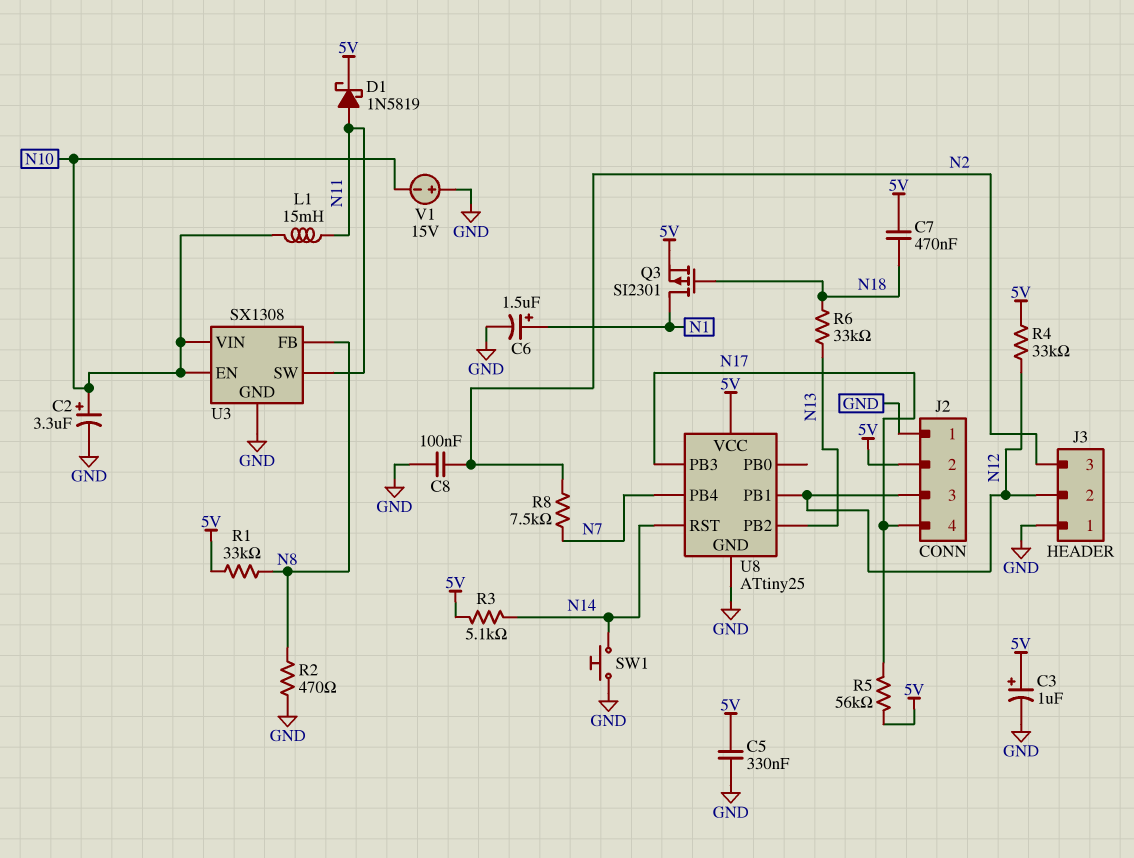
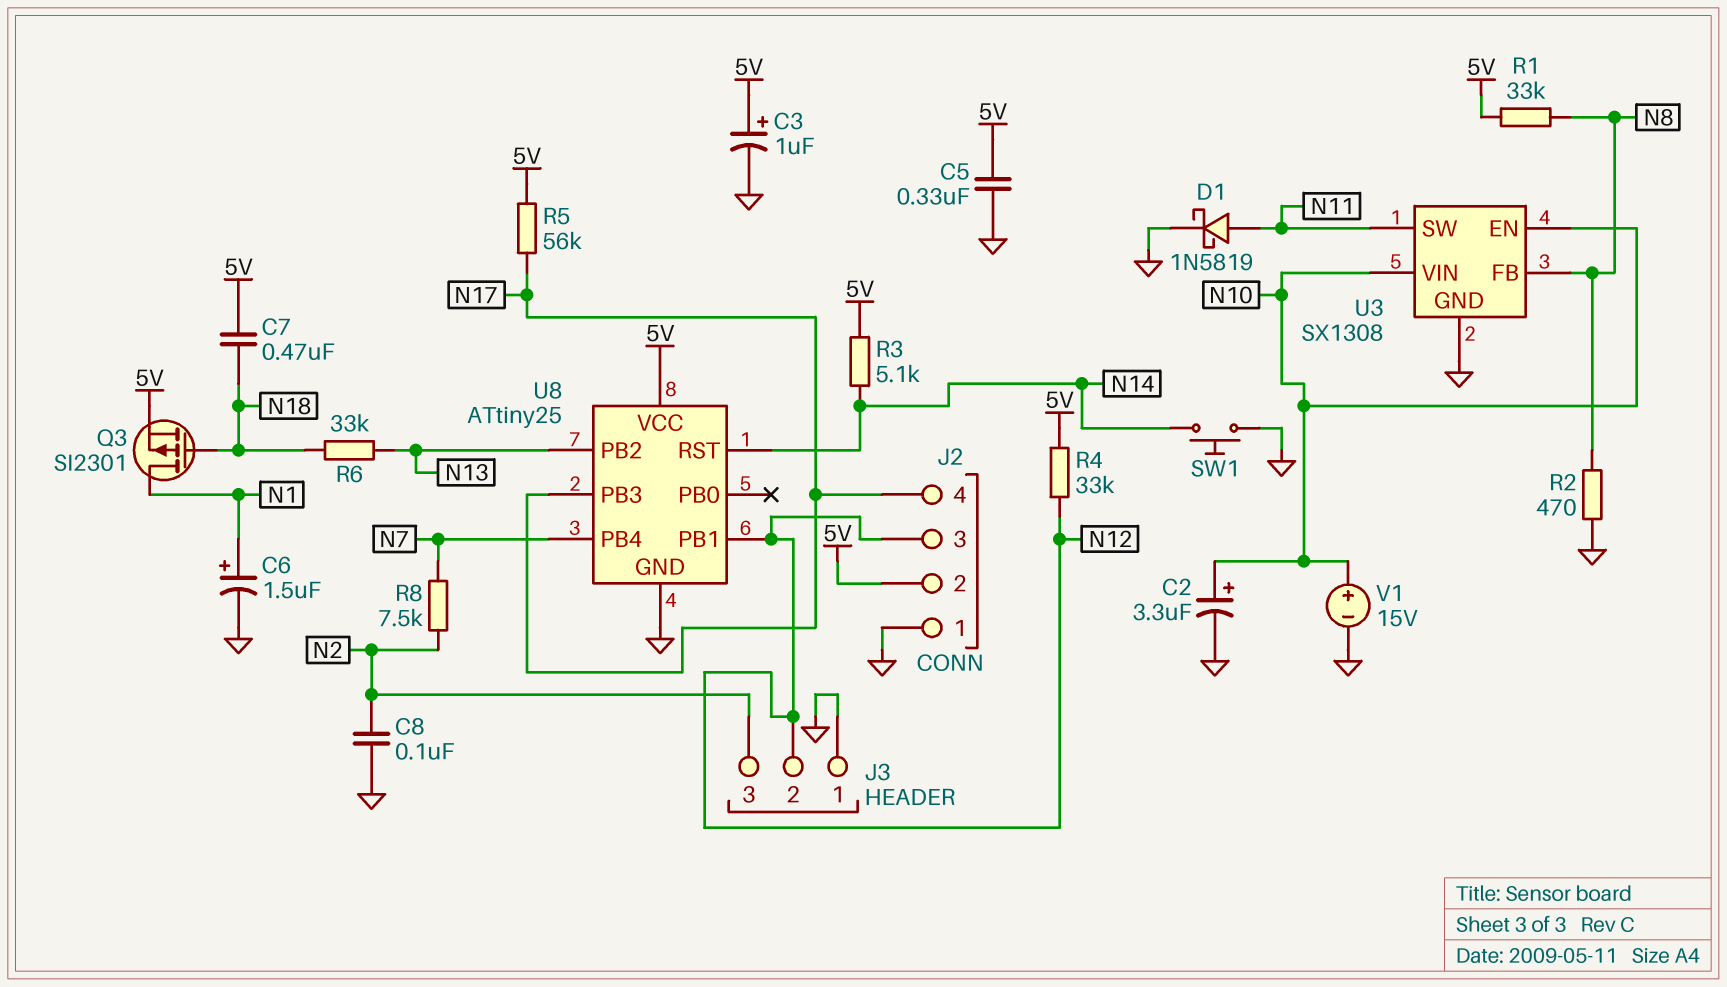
D1: schottky 1N5819 (A N11, K 5V) -> schottky 1N5819 (A N11, K GND)
L1: 15mH (N10, N11) -> none
V1: 15V (plus GND, minus N10) -> 15V (plus N10, minus GND)

